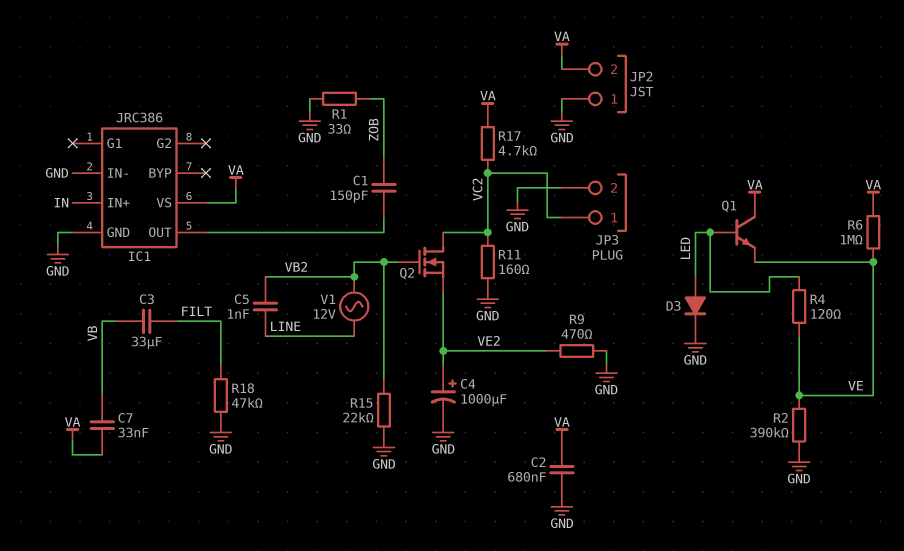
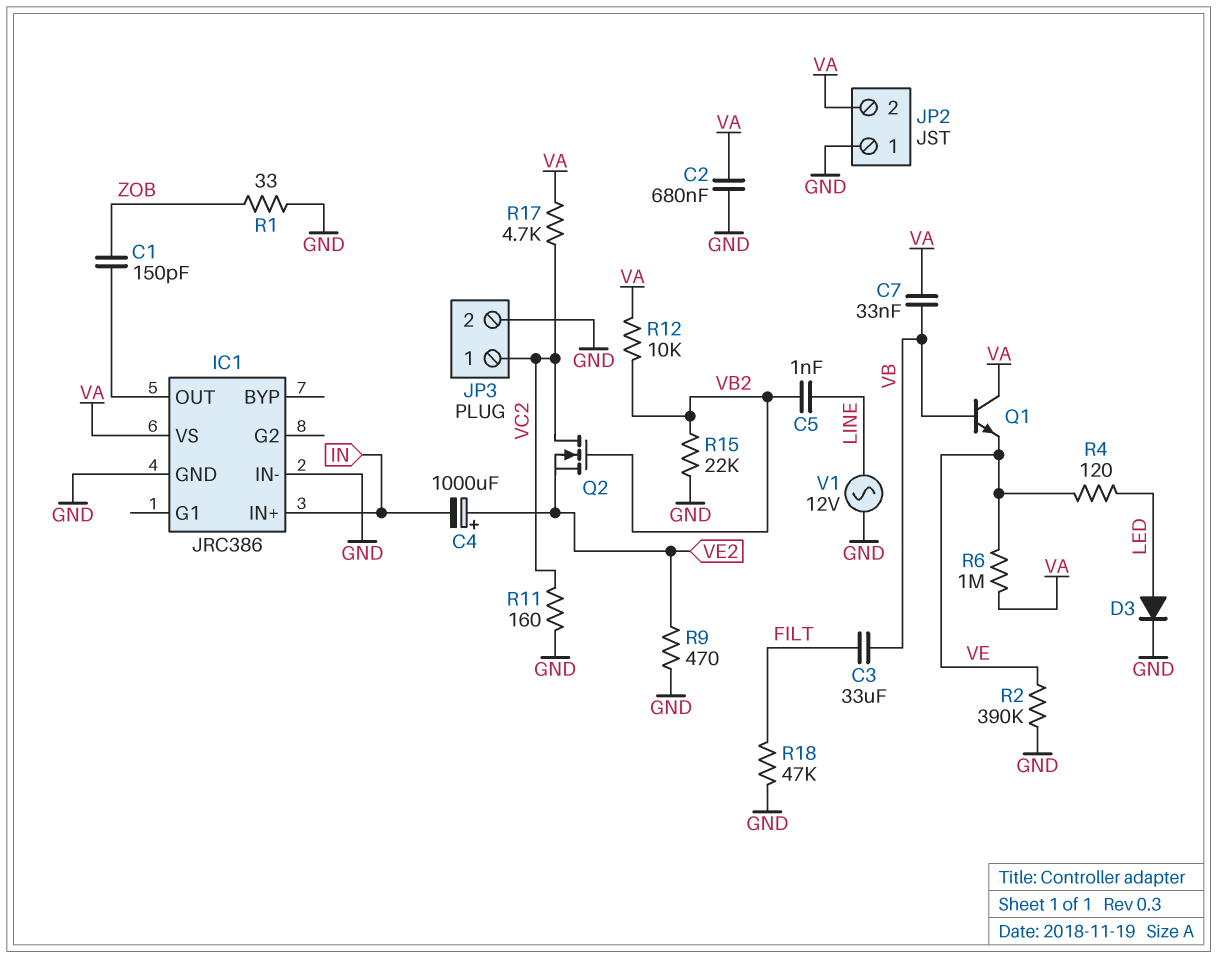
C4: 1000uF (plus VE2, minus GND) -> 1000uF (plus VE2, minus IN)
Q1: NPN (B LED, C VA, E VE) -> NPN (B VB, C VA, E VE)
R12: none -> 10k (VA, VB2)
V1: AC 12V (LINE, VB2) -> AC 12V (GND, LINE)

